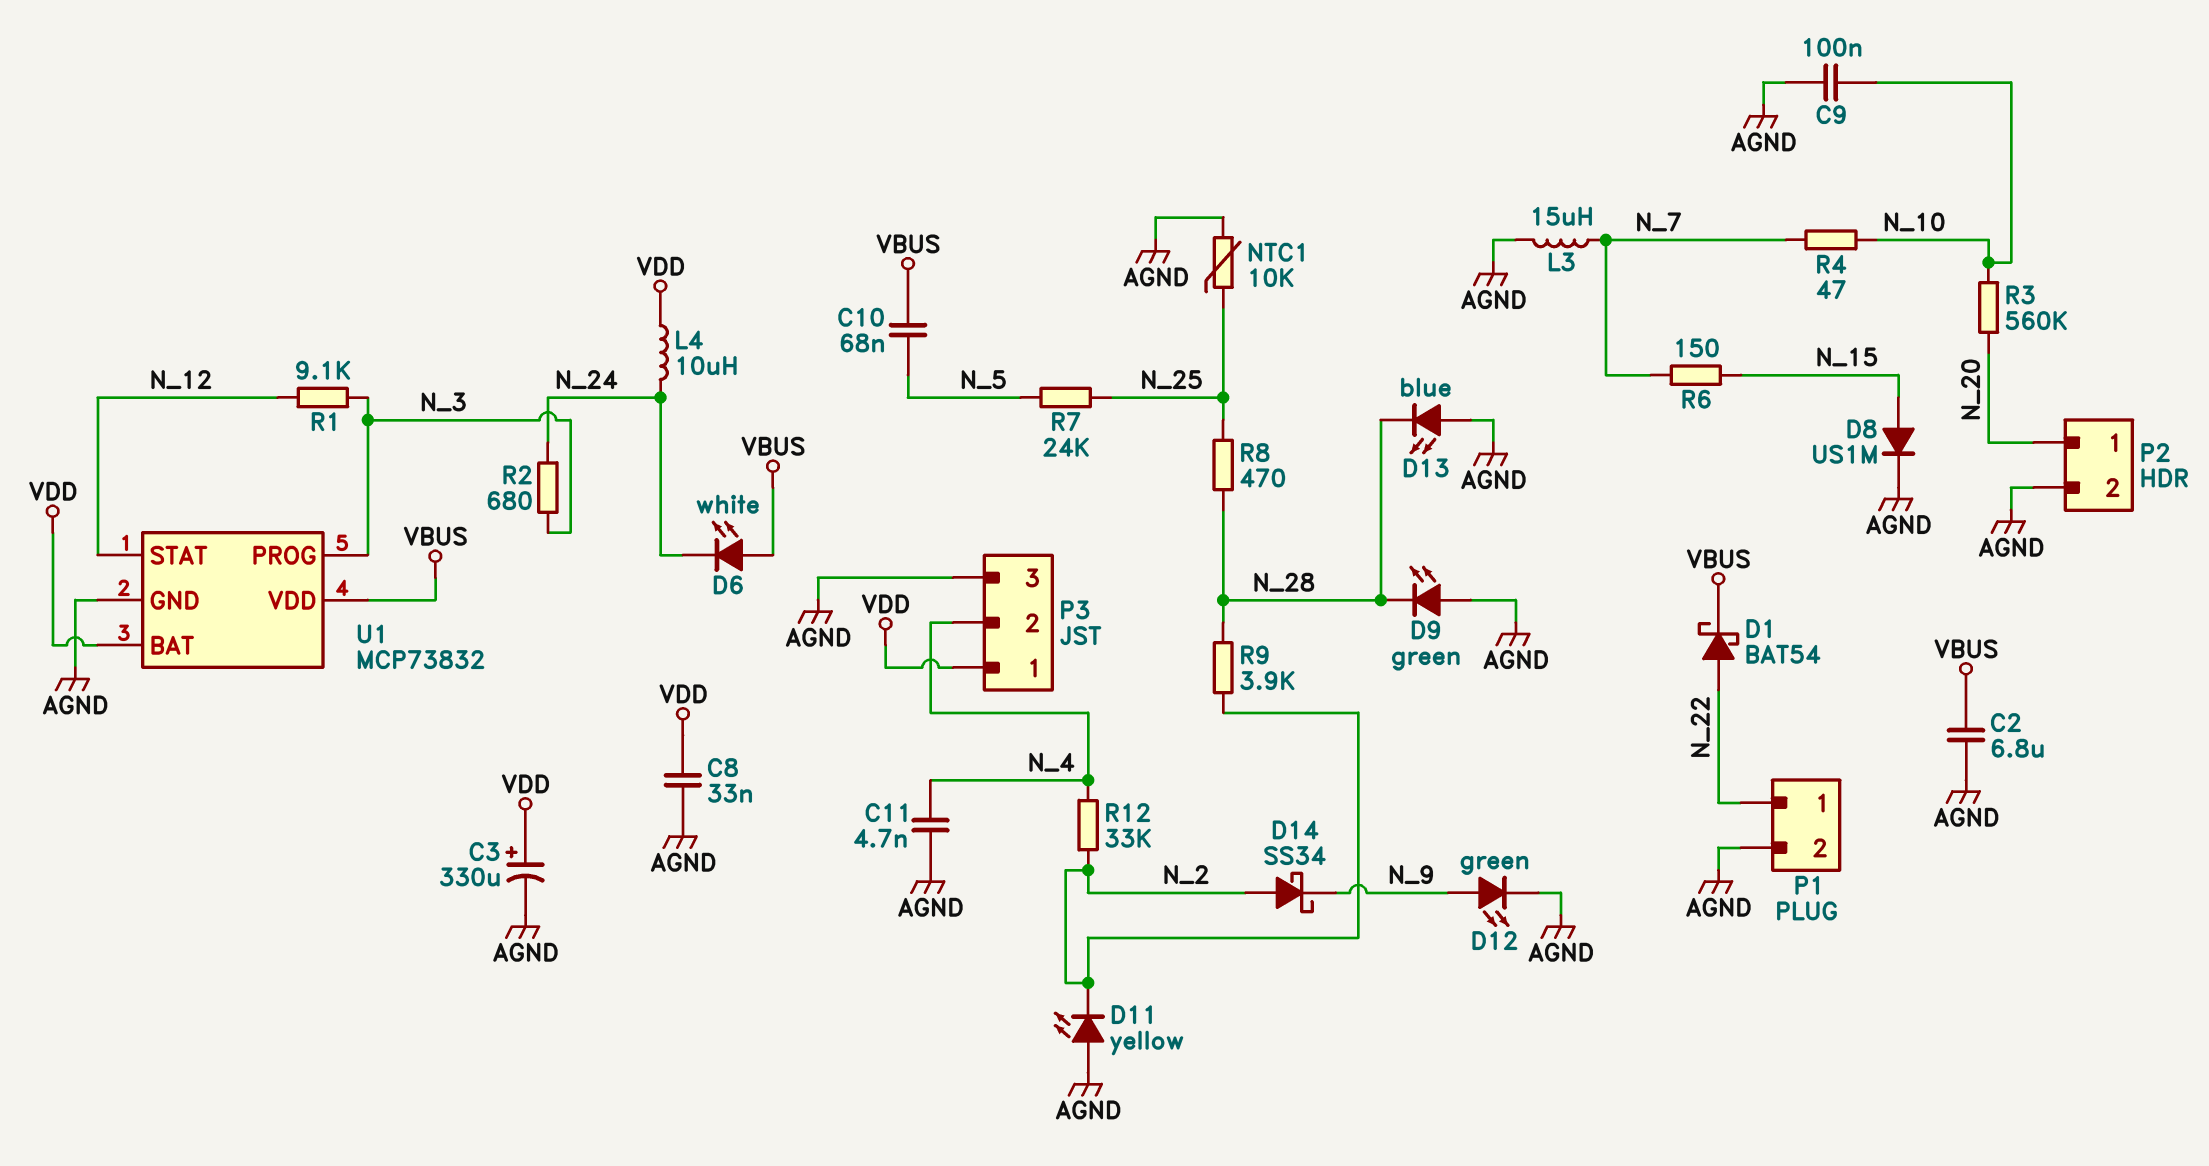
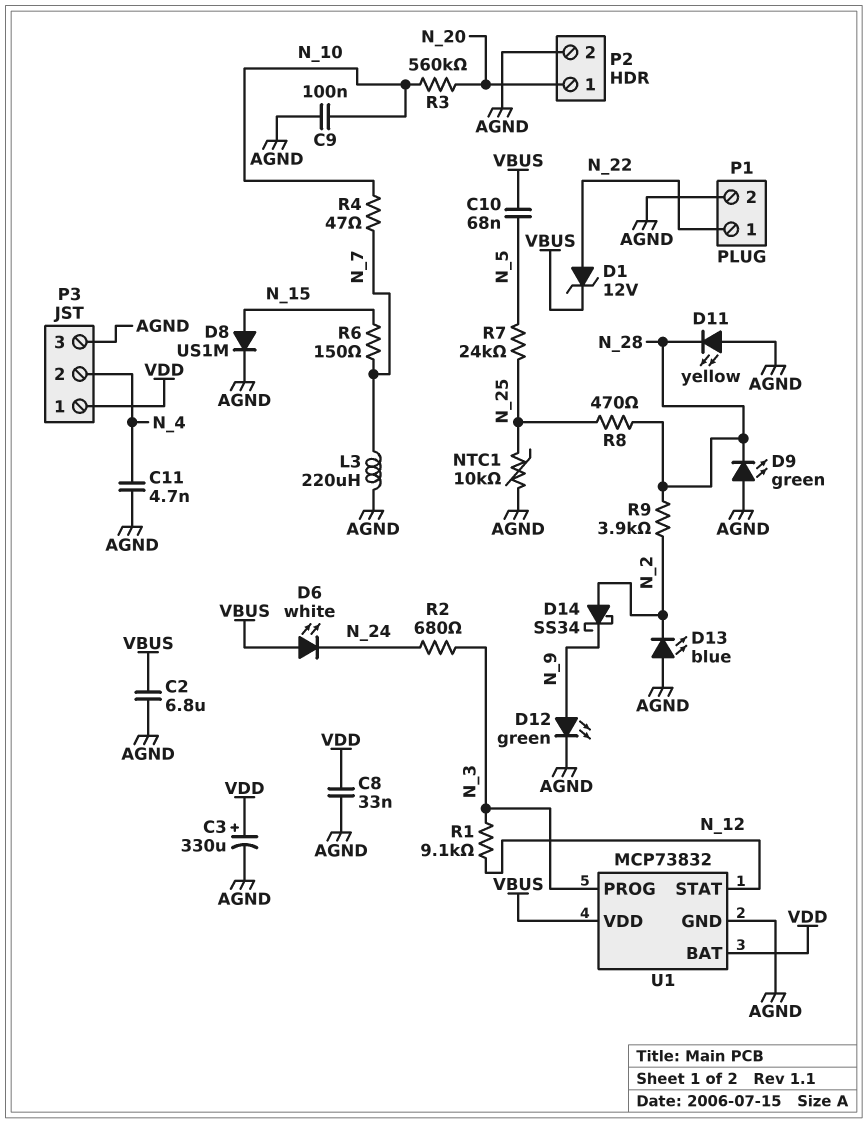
D1: schottky BAT54 (A N_22, K VBUS) -> zener 12V (A N_22, K VBUS)
D11: LED yellow (A AGND, K N_2) -> LED yellow (A AGND, K N_28)
D13: LED blue (A AGND, K N_28) -> LED blue (A AGND, K N_2)
L3: 15uH (AGND, N_7) -> 220uH (AGND, N_7)
L4: 10uH (N_24, VDD) -> none
R12: 33k (N_2, N_4) -> none

